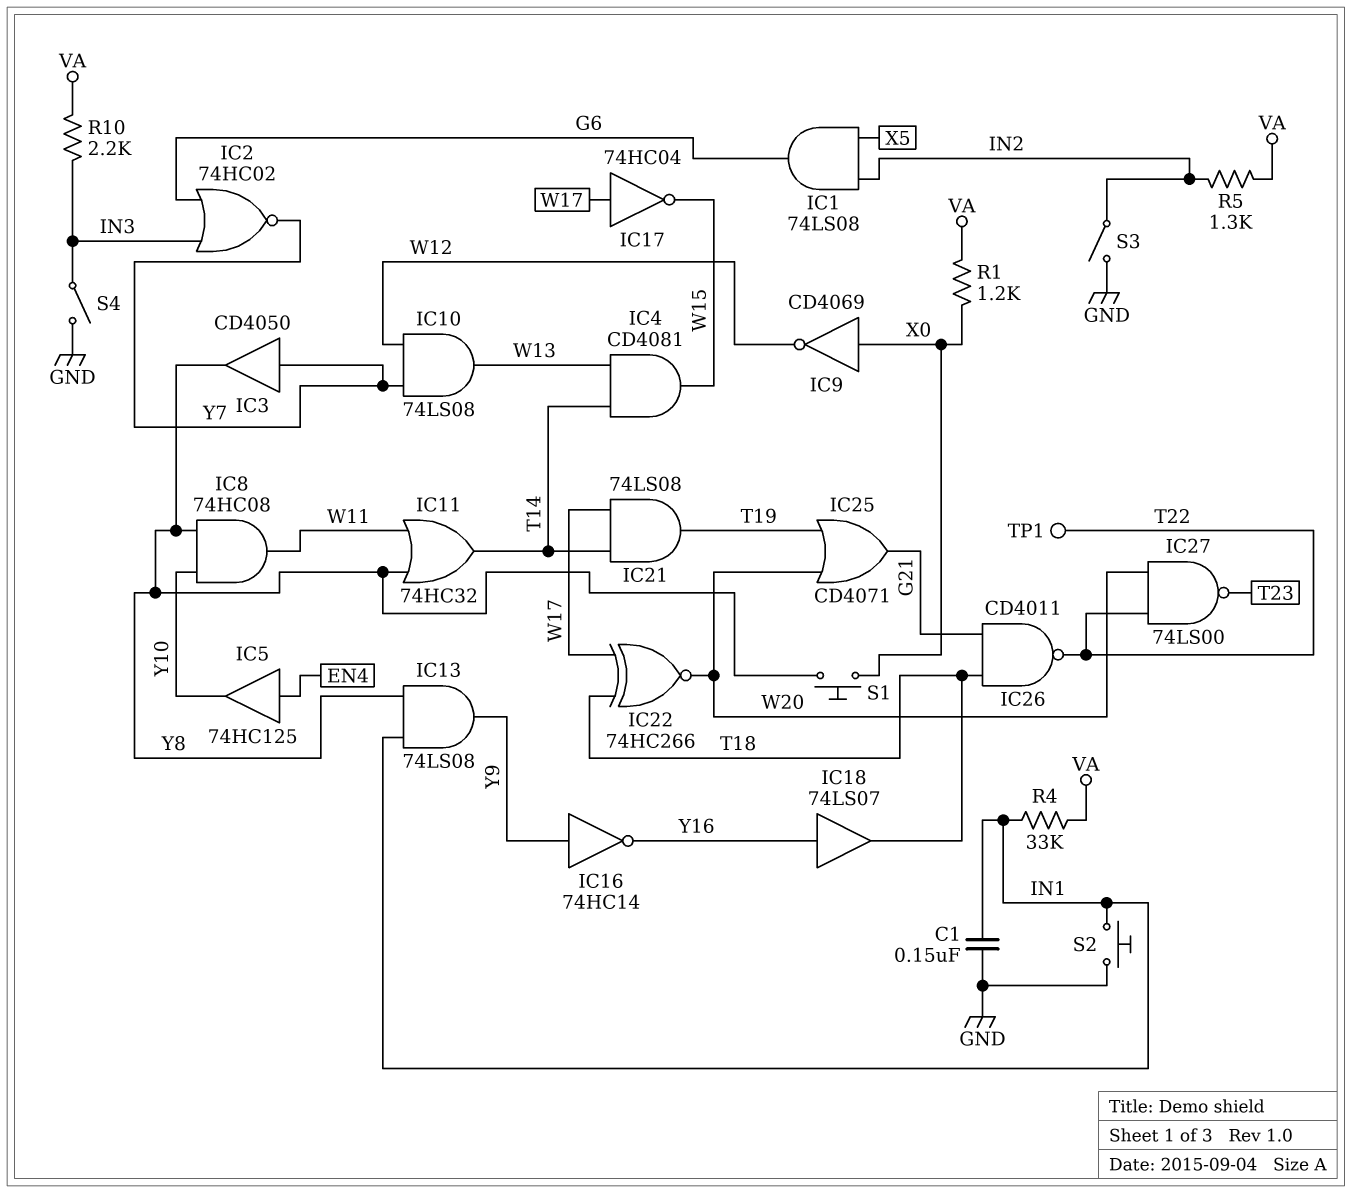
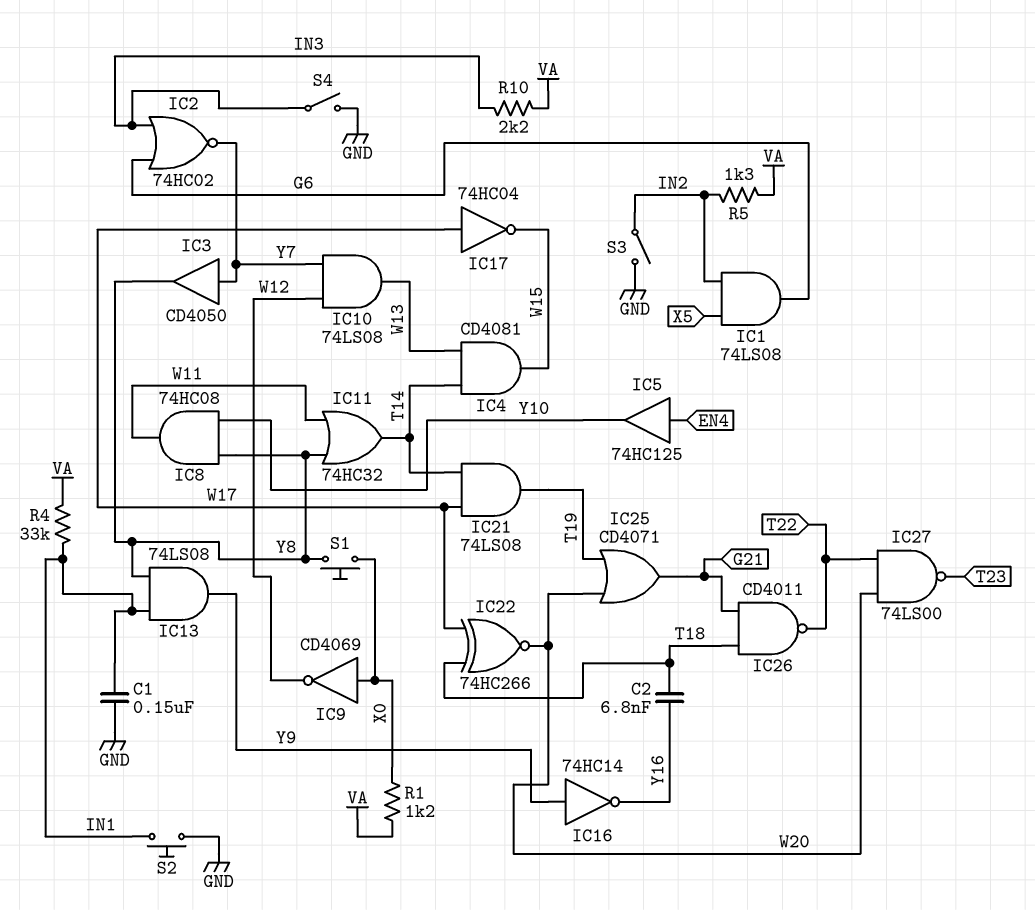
C2: none -> 6.8nF (T18, Y16)
IC18: buffer 74LS07 (in Y16, out T18) -> none
TP1: test point (T22) -> none

